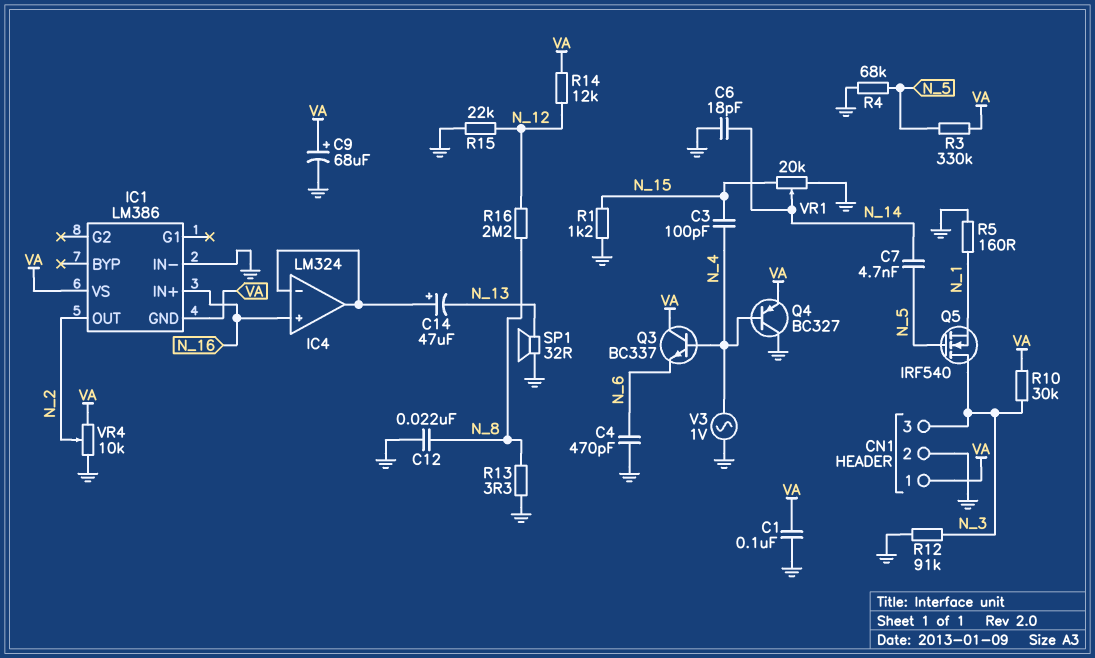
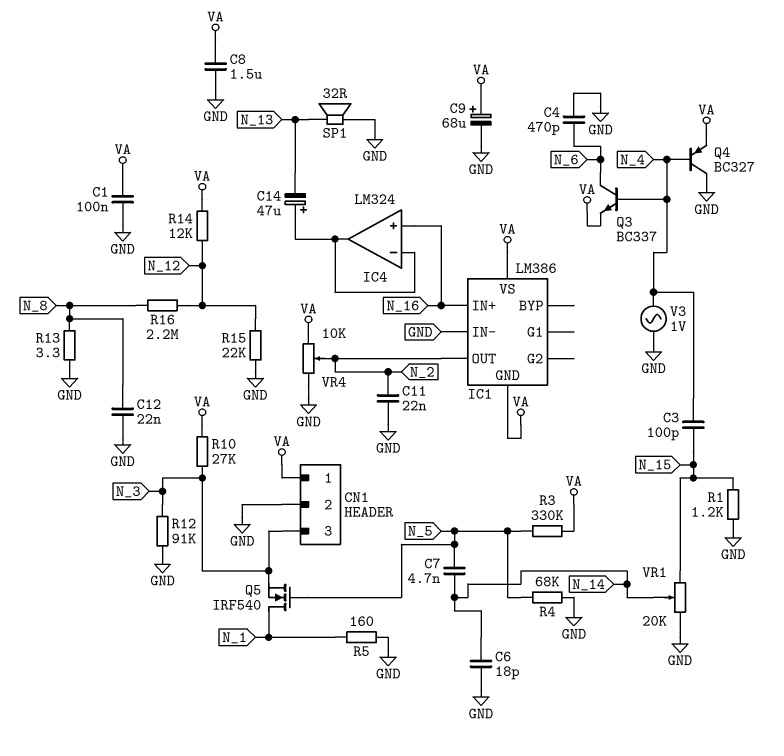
C8: none -> 1.5uF (GND, VA)
C11: none -> 22nF (GND, N_2)
Q3: NPN BC337 (B N_4, C VA, E N_6) -> NPN BC337 (B N_4, C N_6, E VA)
Q5: NMOS IRF540 (G N_5, D N_3, S N_1) -> NMOS IRF540 (G N_5, D N_1, S N_3)
R10: 30k (N_3, VA) -> 27k (N_3, VA)

